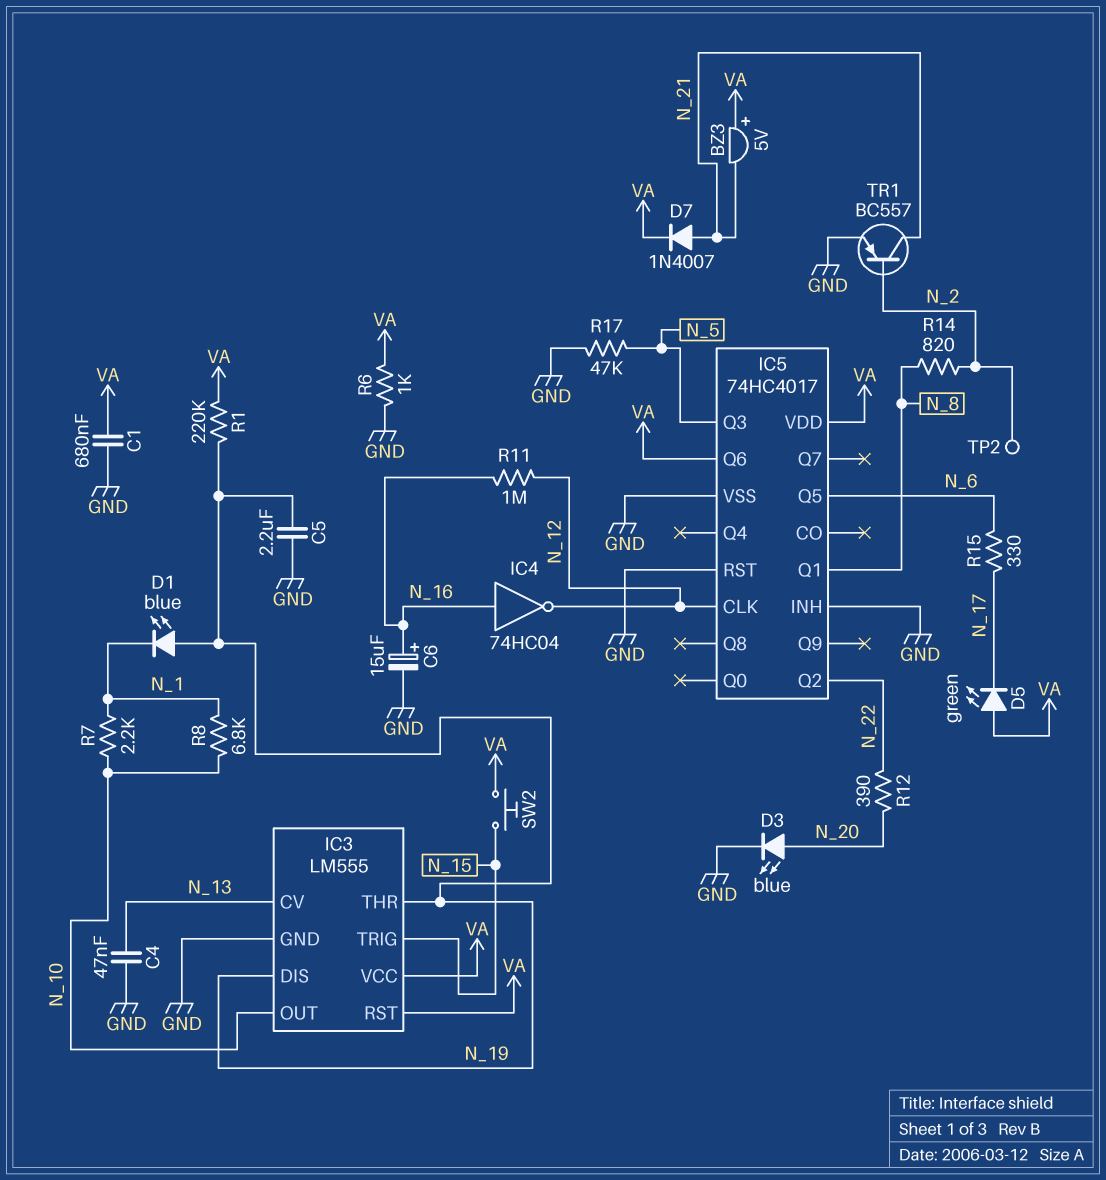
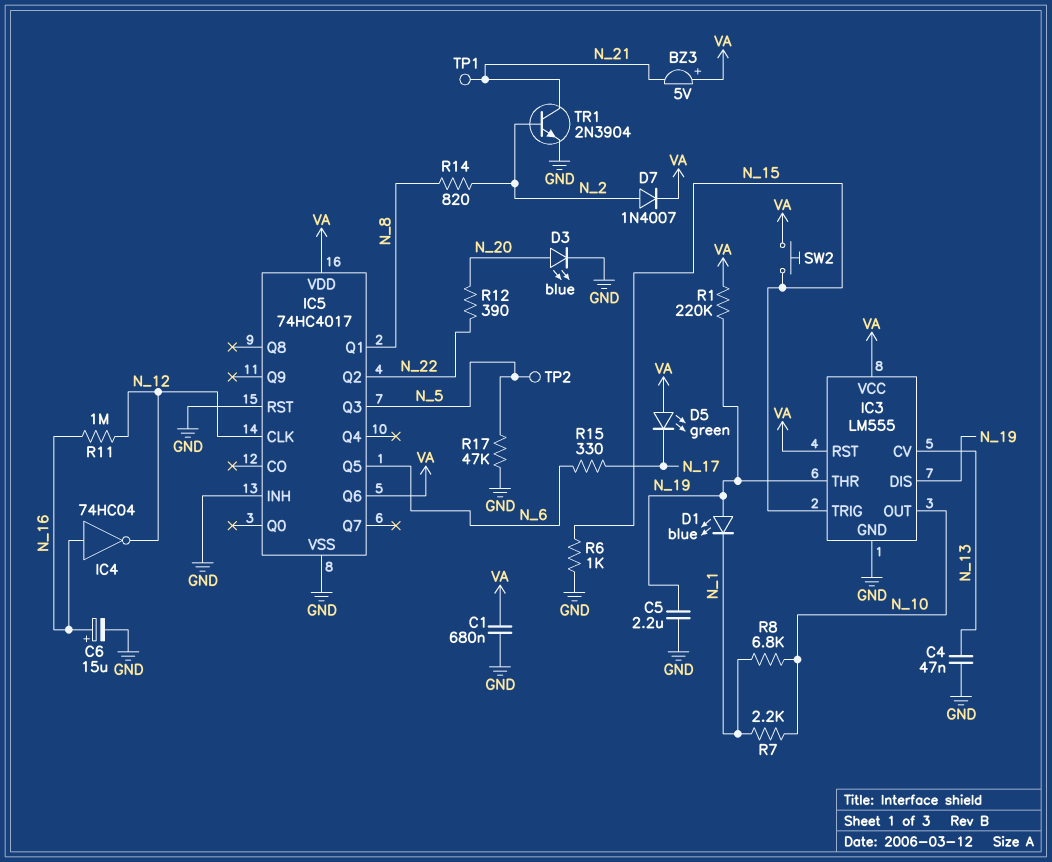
D7: diode 1N4007 (A N_21, K VA) -> diode 1N4007 (A N_2, K VA)
R6: 1k (GND, VA) -> 1k (GND, N_15)
TP1: none -> test point (N_21)
TP2: test point (N_2) -> test point (N_5)
TR1: PNP BC557 (B N_2, C N_21, E GND) -> NPN 2N3904 (B N_2, C N_21, E GND)

